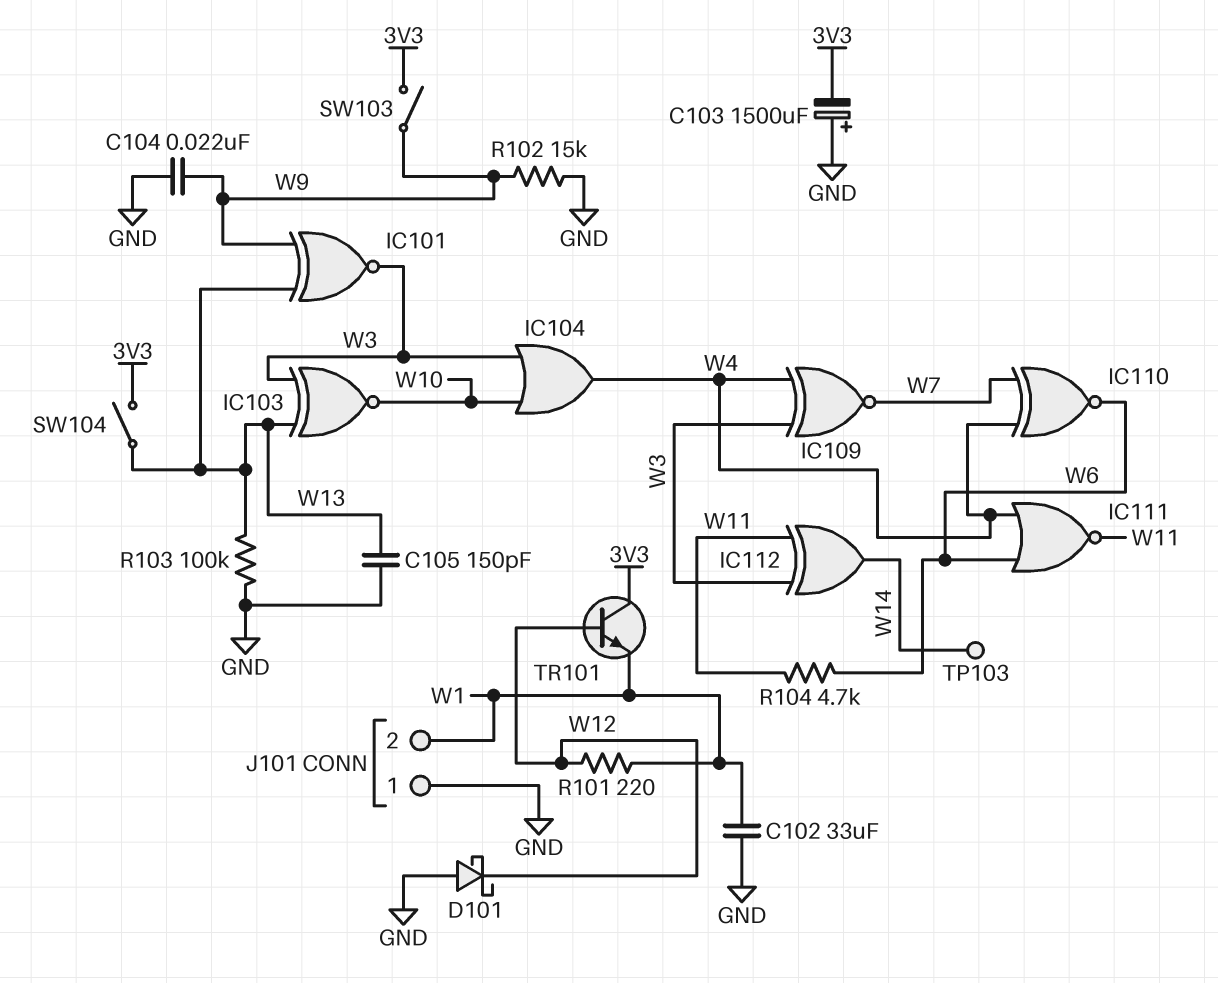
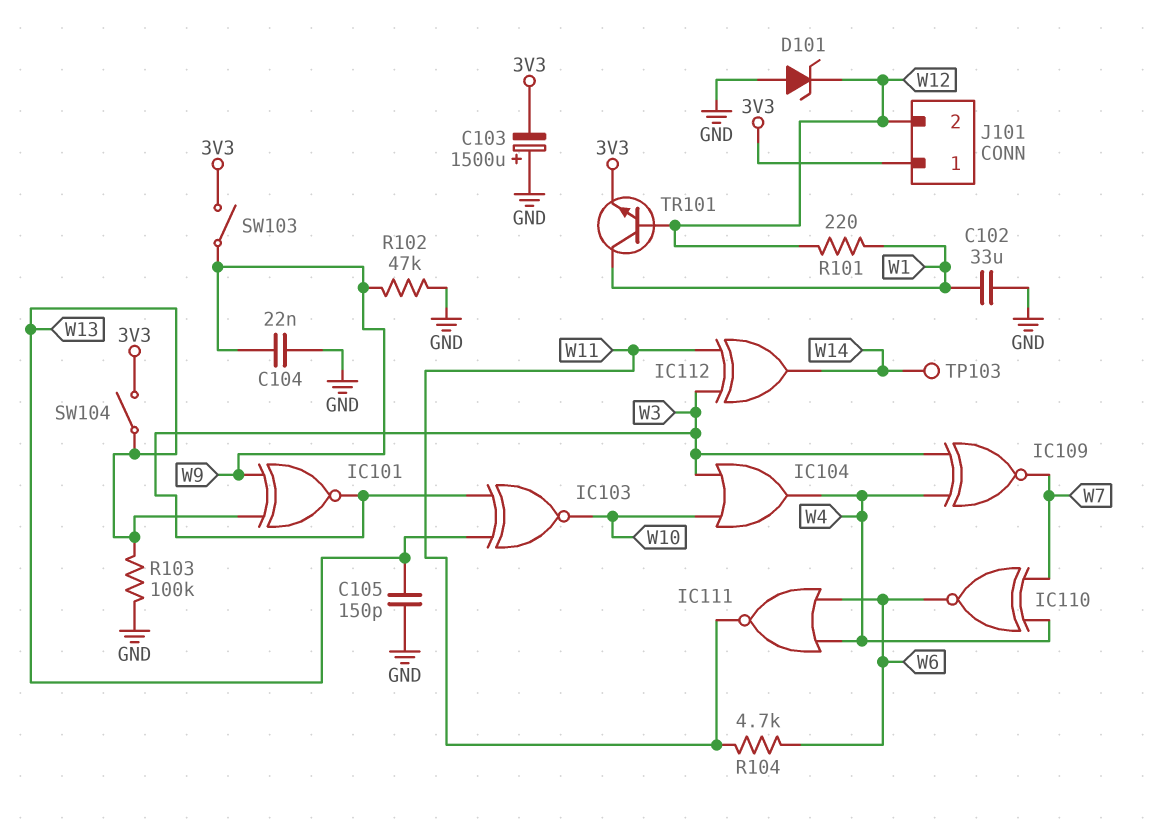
D101: schottky (A GND, K W12) -> zener (A GND, K W12)
J101 pin 1: GND -> 3V3
J101 pin 2: W1 -> W12
R102: 15k (GND, W9) -> 47k (GND, W9)
TR101: NPN (B W12, C 3V3, E W1) -> NPN (B W12, C W1, E 3V3)

